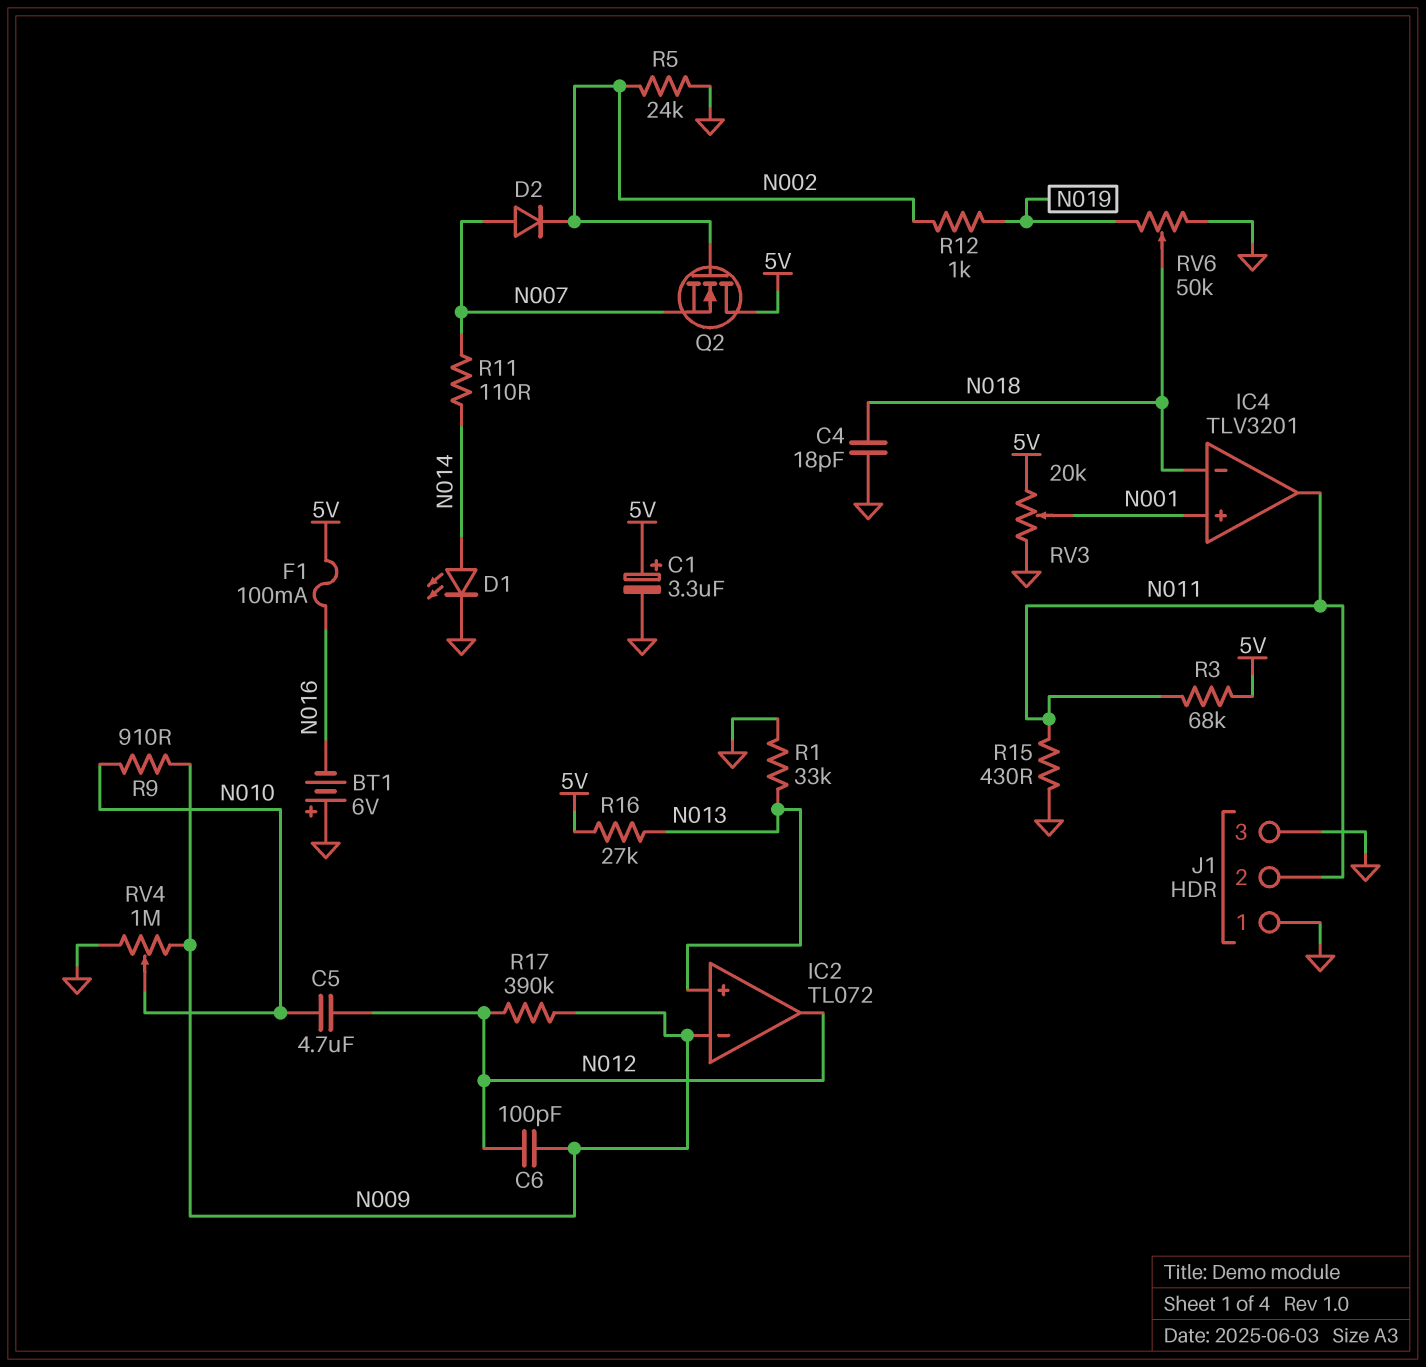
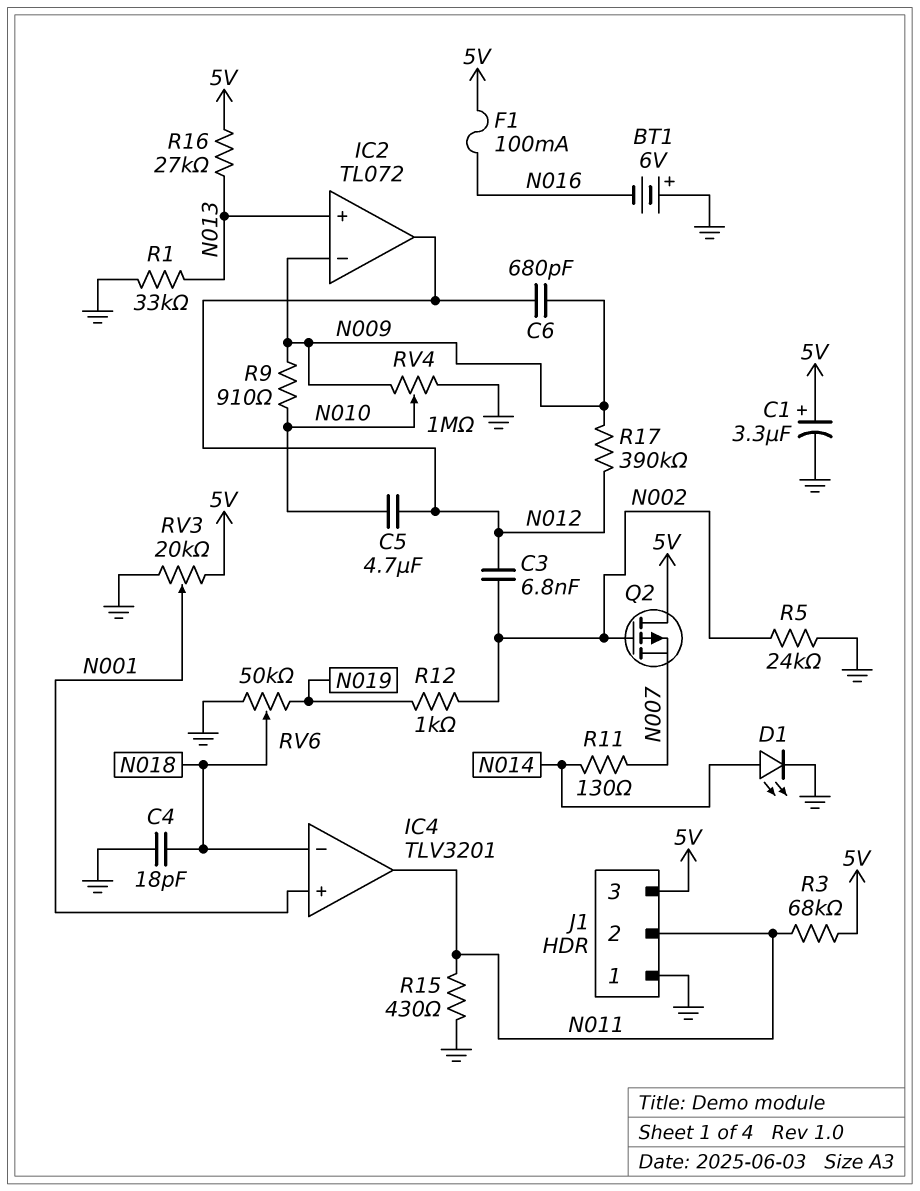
C3: none -> 6.8nF (N002, N012)
C6: 100pF (N009, N012) -> 680pF (N009, N012)
D2: diode (A N007, K N002) -> none
J1 pin 3: GND -> 5V
Q2: NMOS (G N002, D 5V, S N007) -> PMOS (G N002, D 5V, S N007)
R11: 110 (N007, N014) -> 130 (N007, N014)

